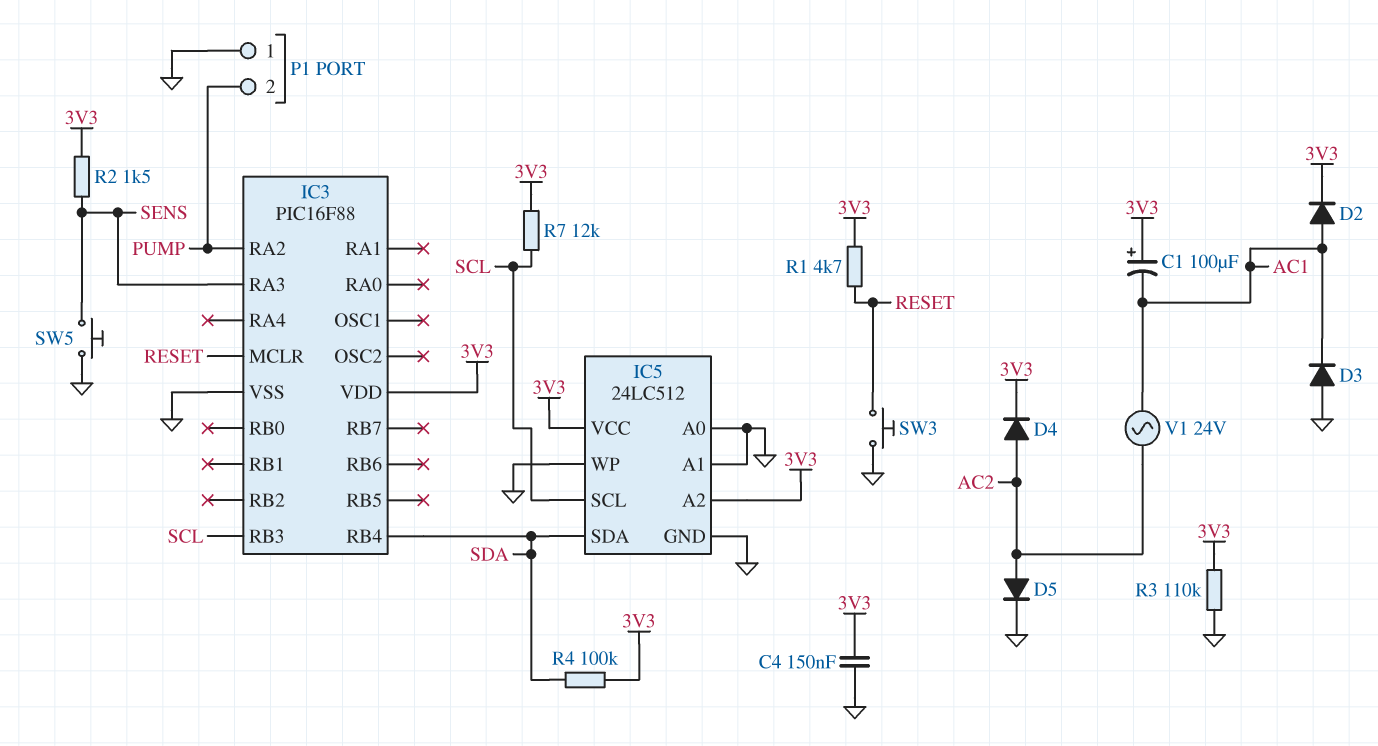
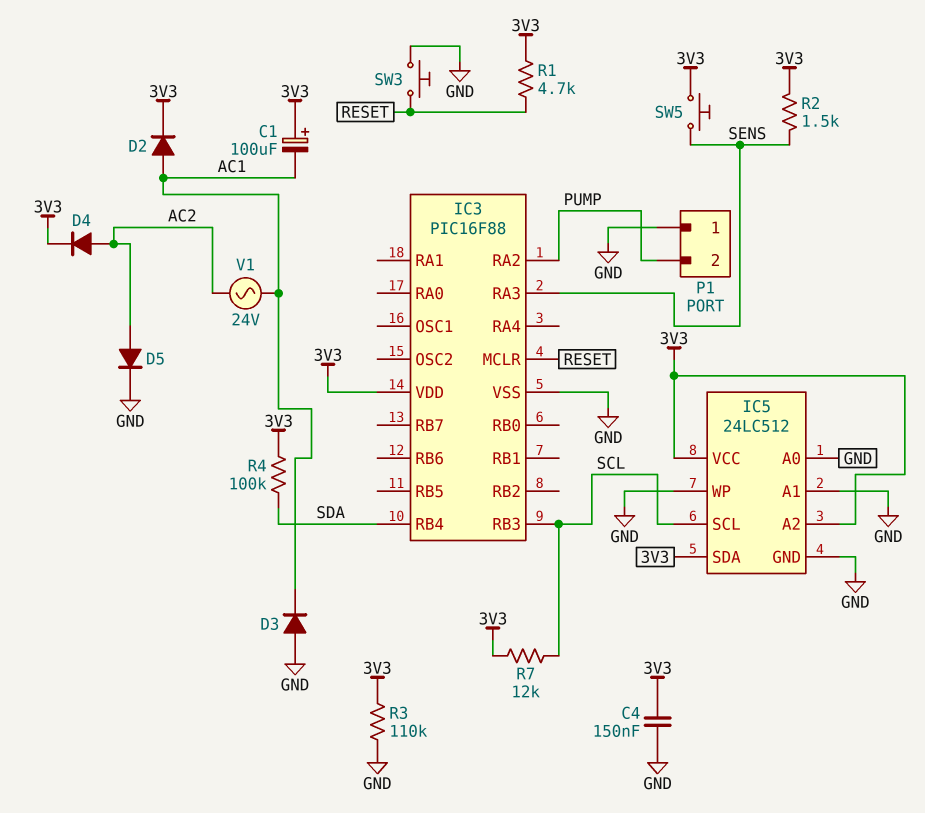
IC5 pin SDA: SDA -> 3V3
SW5: button (GND, SENS) -> button (3V3, SENS)

